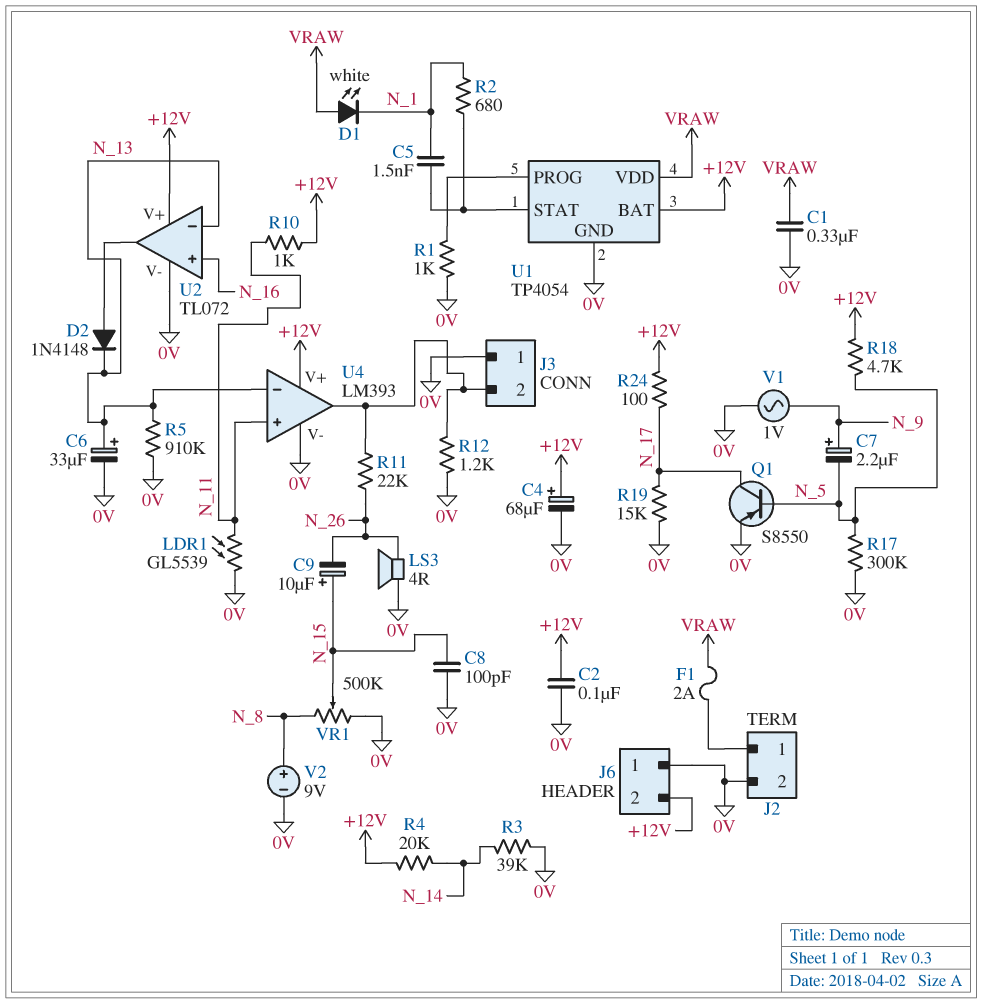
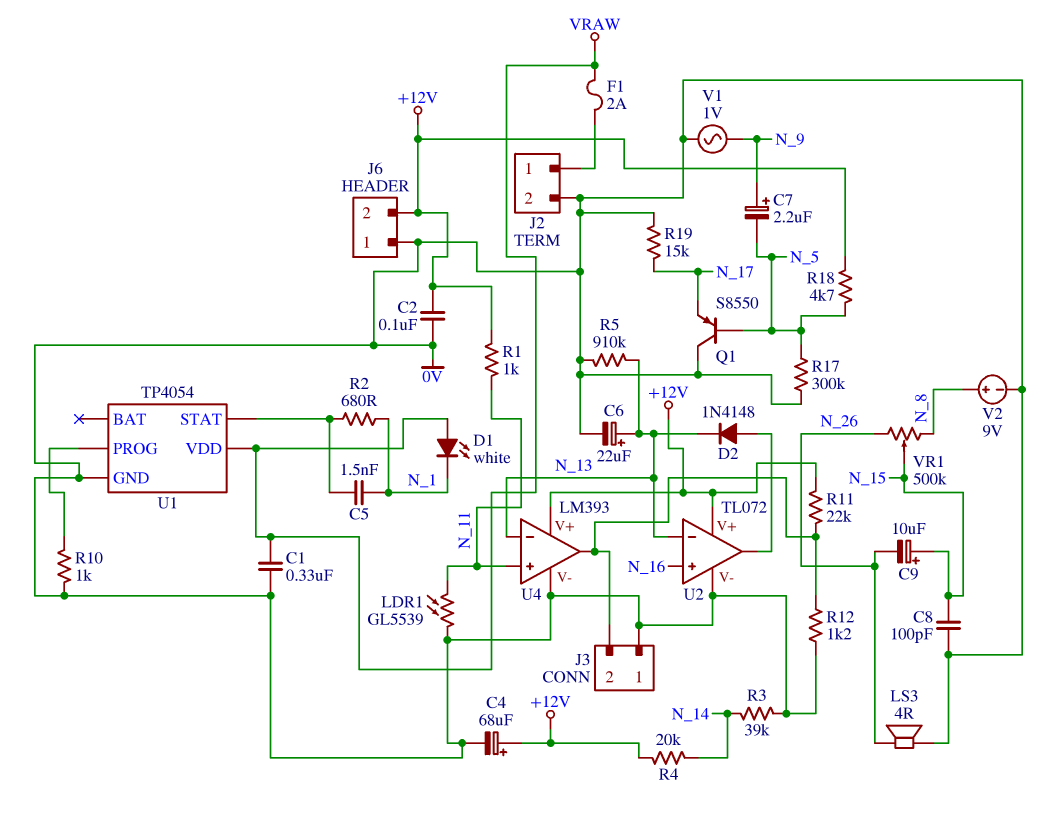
C6: 33uF (plus N_13, minus 0V) -> 22uF (plus N_13, minus 0V)
Q1: PNP S8550 (B N_5, C N_17, E 0V) -> PNP S8550 (B N_5, C 0V, E N_17)
R1: 1k (0V, U1/PROG) -> 1k (+12V, N_11)
R10: 1k (+12V, N_11) -> 1k (0V, U1/PROG)
R11: 22k (J3/2, N_26) -> 22k (+12V, J3/2)
R24: 100 (+12V, N_17) -> none
U1 pin BAT: +12V -> none
VR1: 500k (0V, N_8, wiper N_15) -> 500k (N_8, N_26, wiper N_15)

